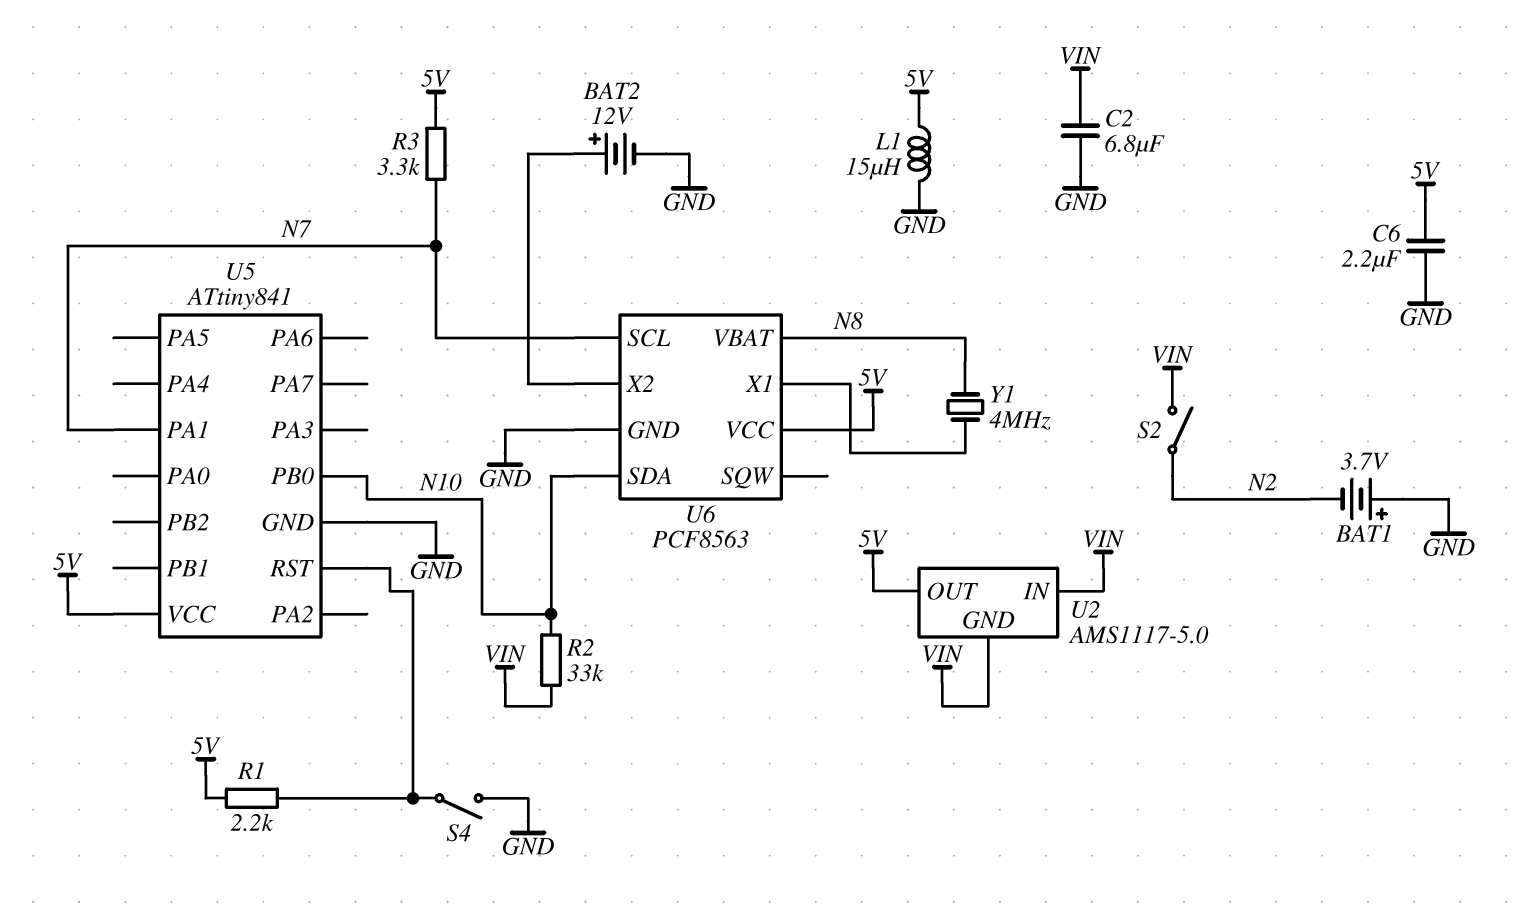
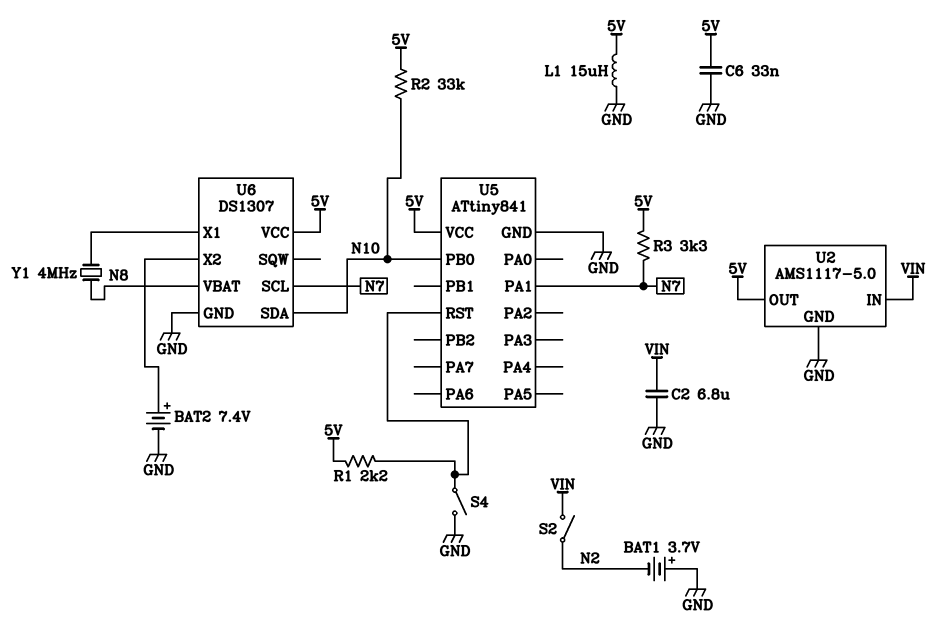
BAT2: 12V (plus U6/X2, minus GND) -> 7.4V (plus U6/X2, minus GND)
C6: 2.2uF (5V, GND) -> 33nF (5V, GND)
R2: 33k (N10, VIN) -> 33k (5V, N10)
U2 pin GND: VIN -> GND
U6: PCF8563 -> DS1307

